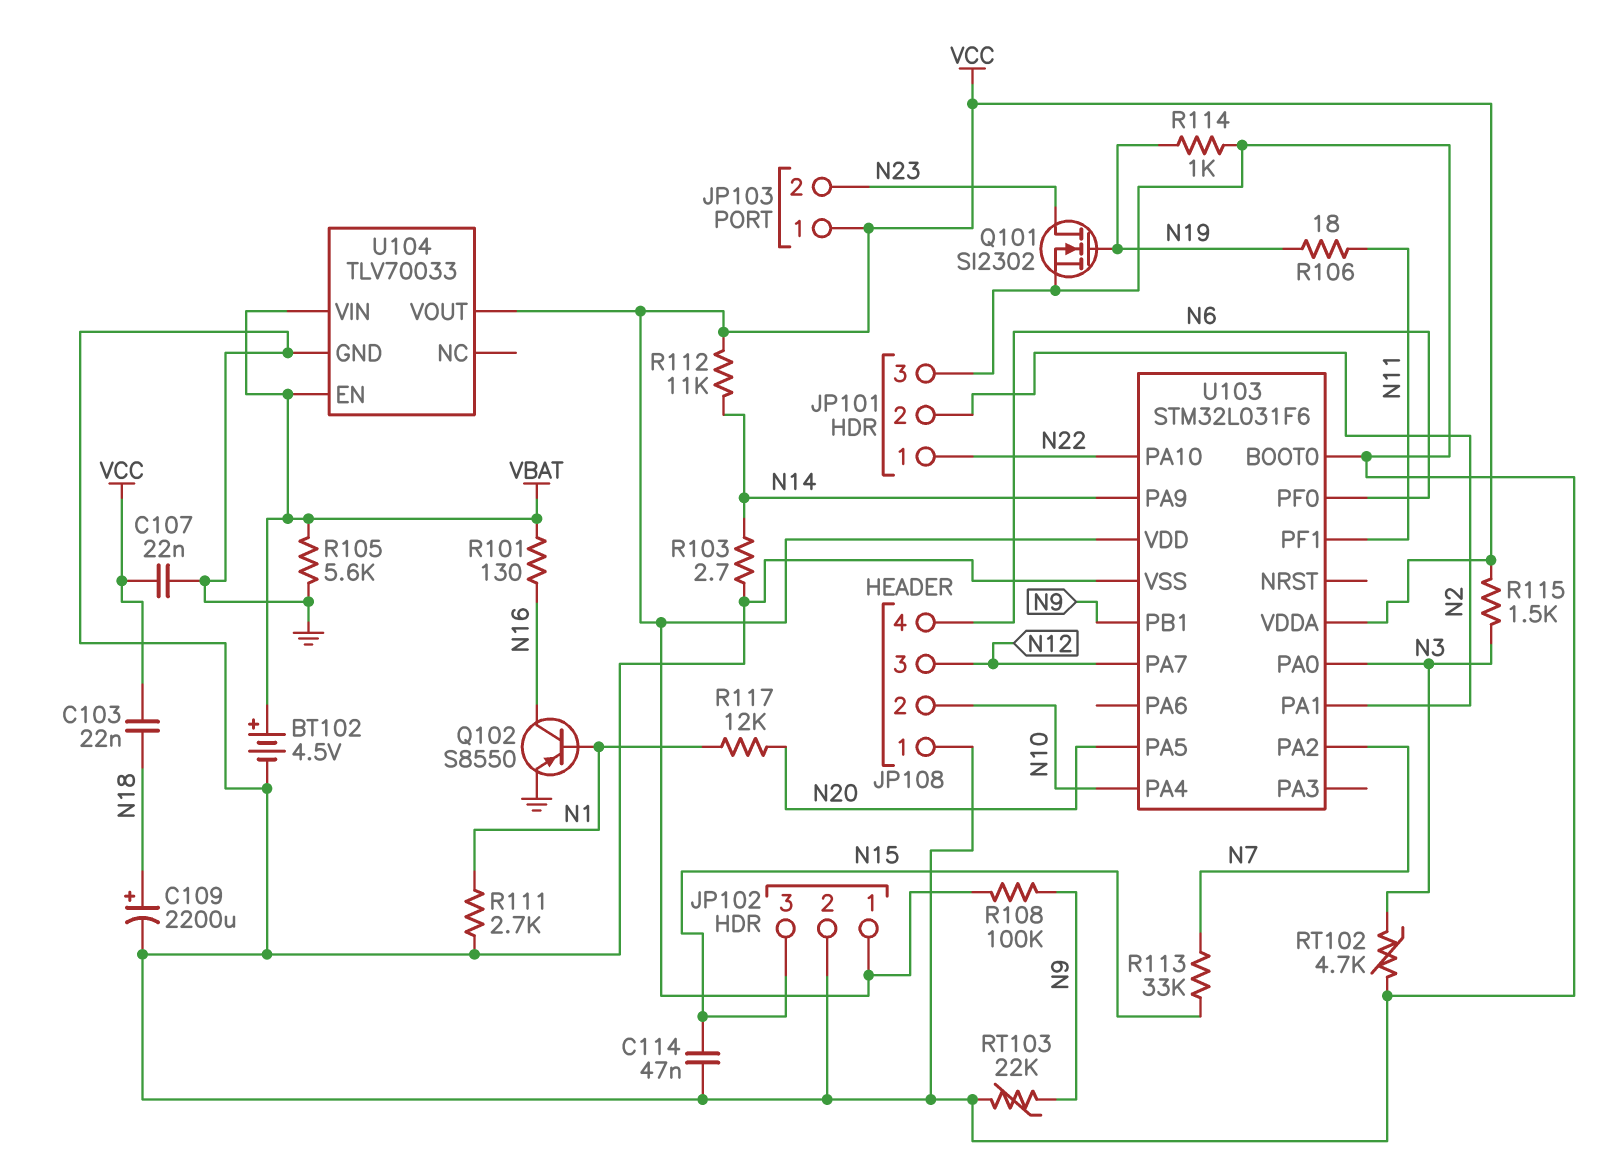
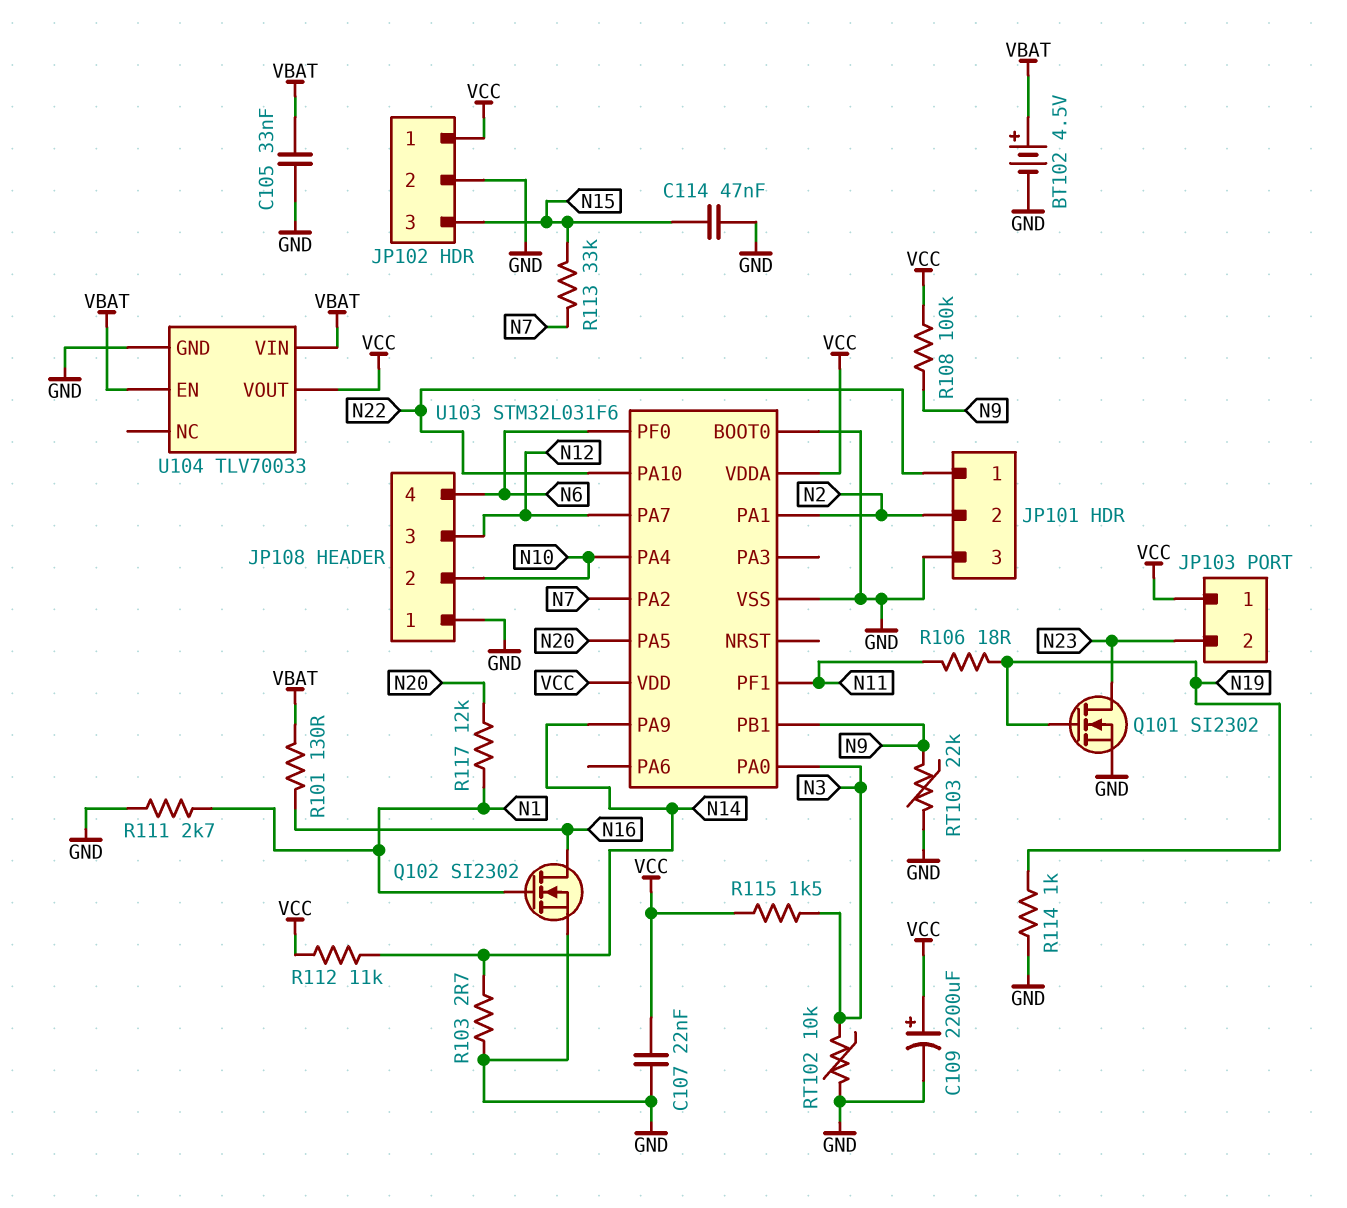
C103: 22nF (N18, VCC) -> none
C105: none -> 33nF (GND, VBAT)
C109: 2200uF (plus N18, minus GND) -> 2200uF (plus VCC, minus GND)
Q102: PNP S8550 (B N1, C N16, E GND) -> NMOS SI2302 (G N1, D N16, S GND)
R105: 5.6k (GND, VBAT) -> none
RT102: 4.7k (GND, N3) -> 10k (GND, N3)

